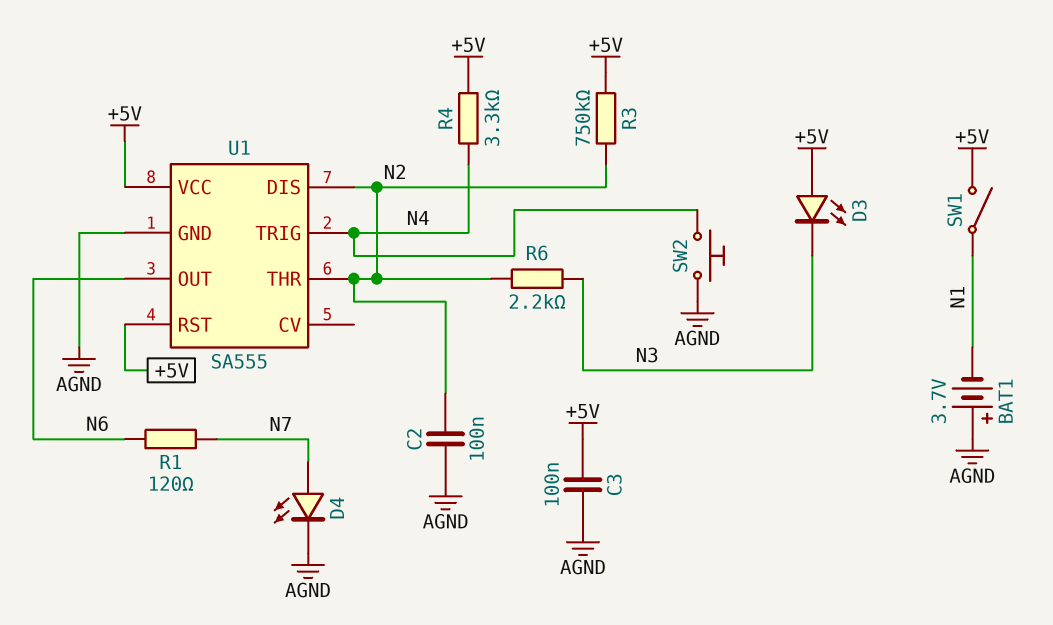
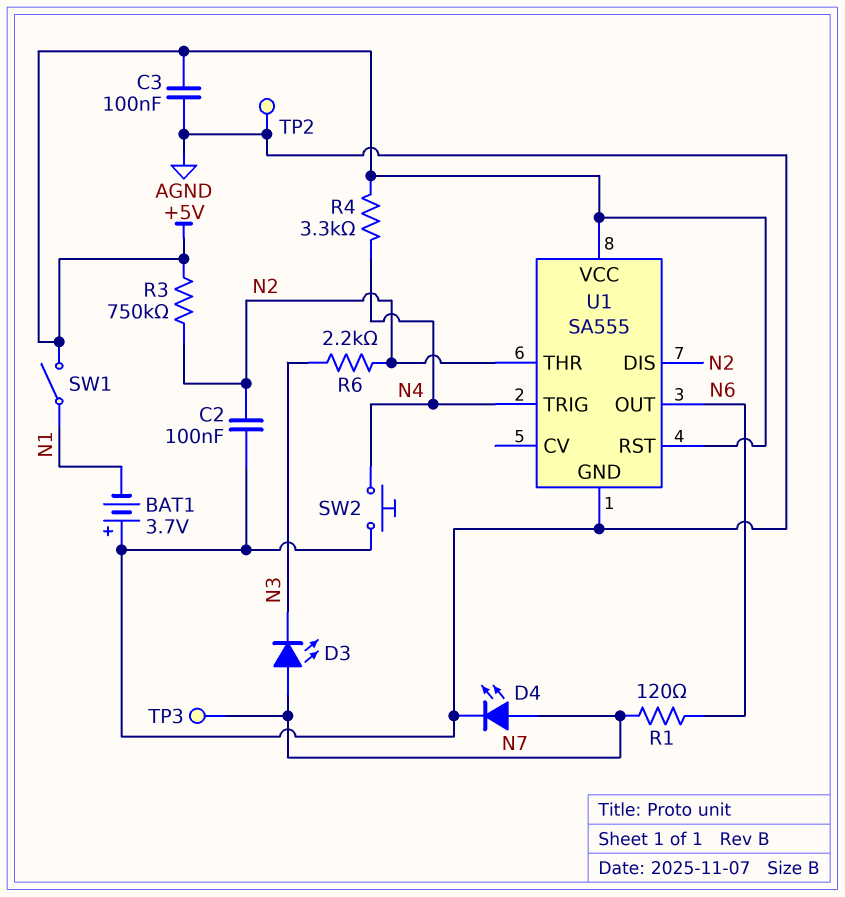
D3: LED (A +5V, K N3) -> LED (A N7, K N3)
TP2: none -> test point (AGND)
TP3: none -> test point (N7)

